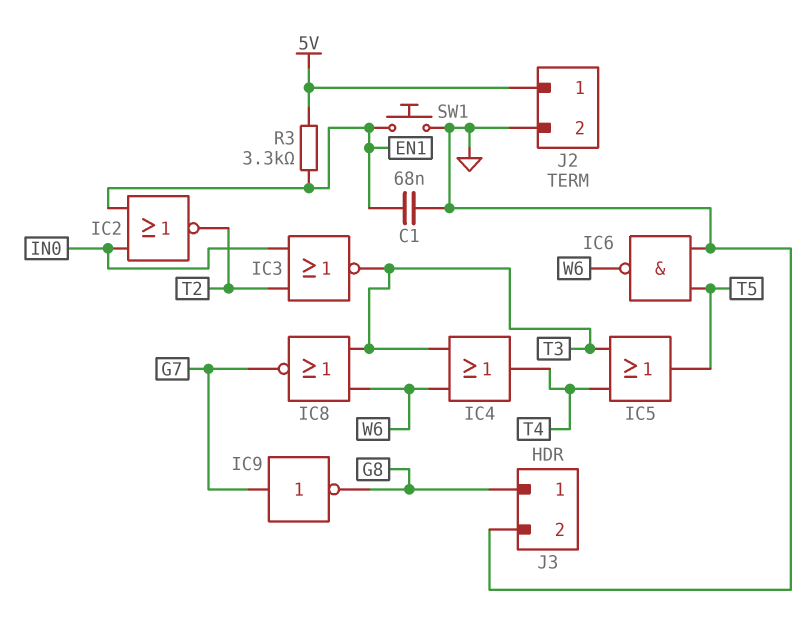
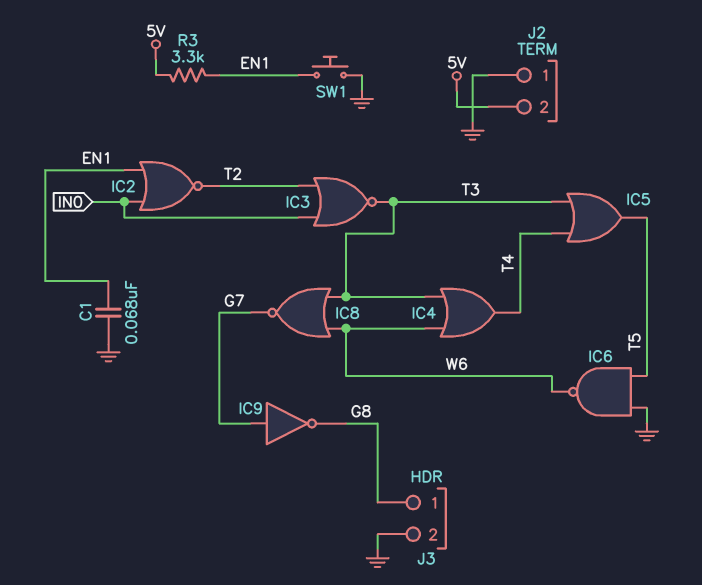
J2 pin 1: 5V -> GND
J2 pin 2: GND -> 5V

